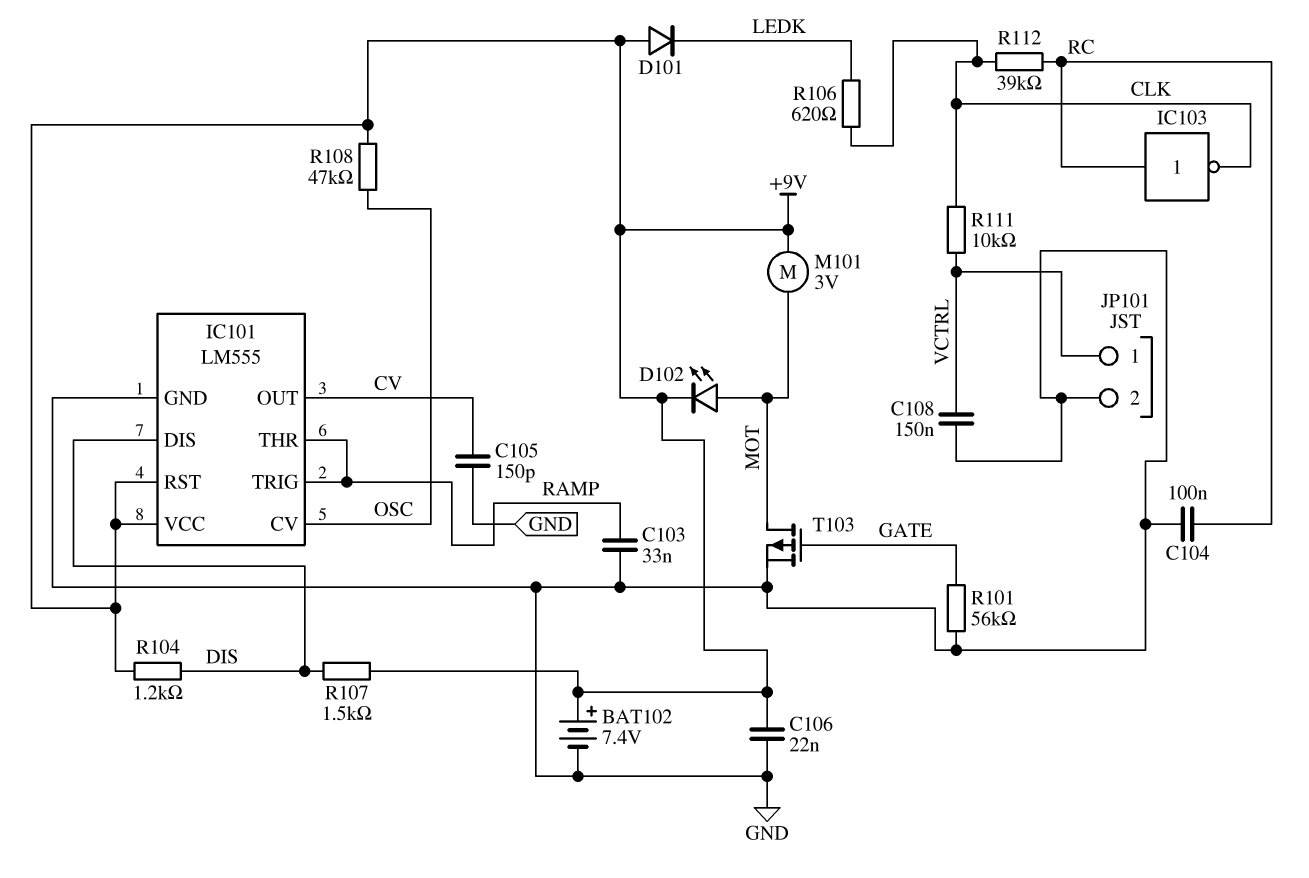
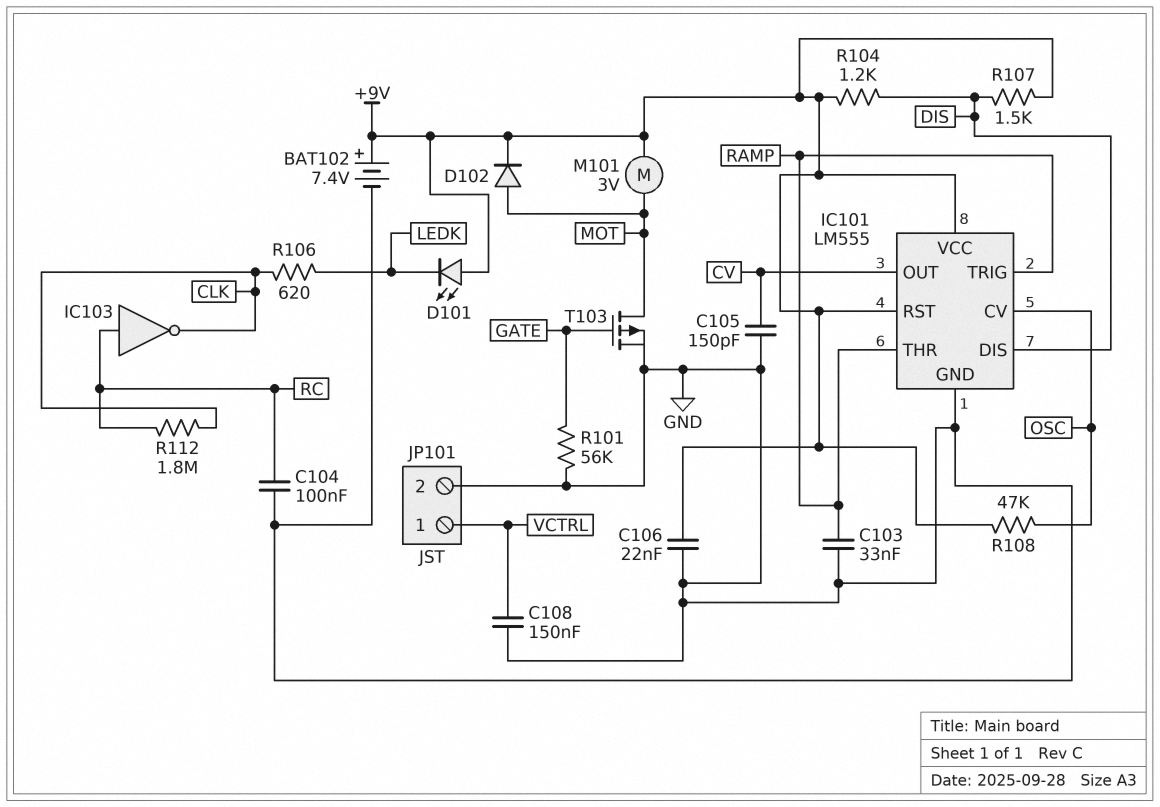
D101: diode (A +9V, K LEDK) -> LED (A +9V, K LEDK)
D102: LED (A MOT, K +9V) -> diode (A MOT, K +9V)
R111: 10k (CLK, VCTRL) -> none
R112: 39k (CLK, RC) -> 1.8M (CLK, RC)

